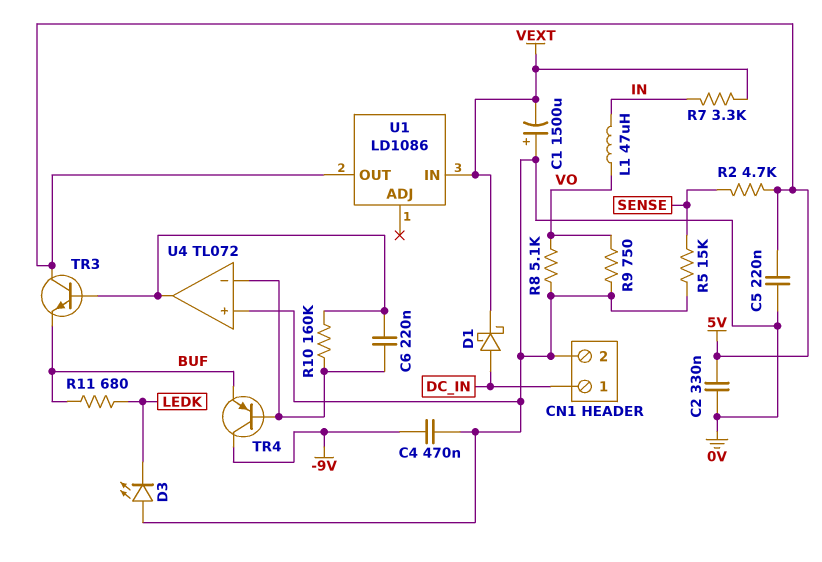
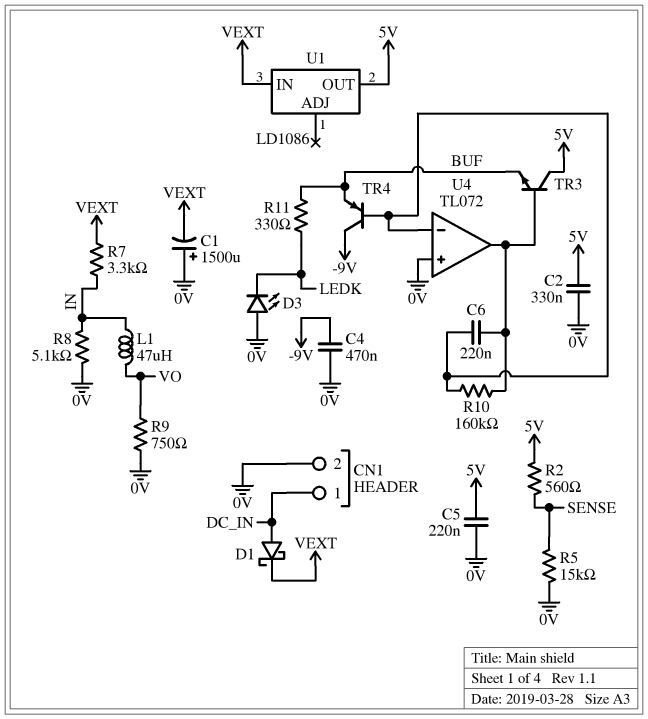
R2: 4.7k (5V, SENSE) -> 560 (5V, SENSE)
R8: 5.1k (0V, VO) -> 5.1k (0V, IN)
R11: 680 (BUF, LEDK) -> 330 (BUF, LEDK)

